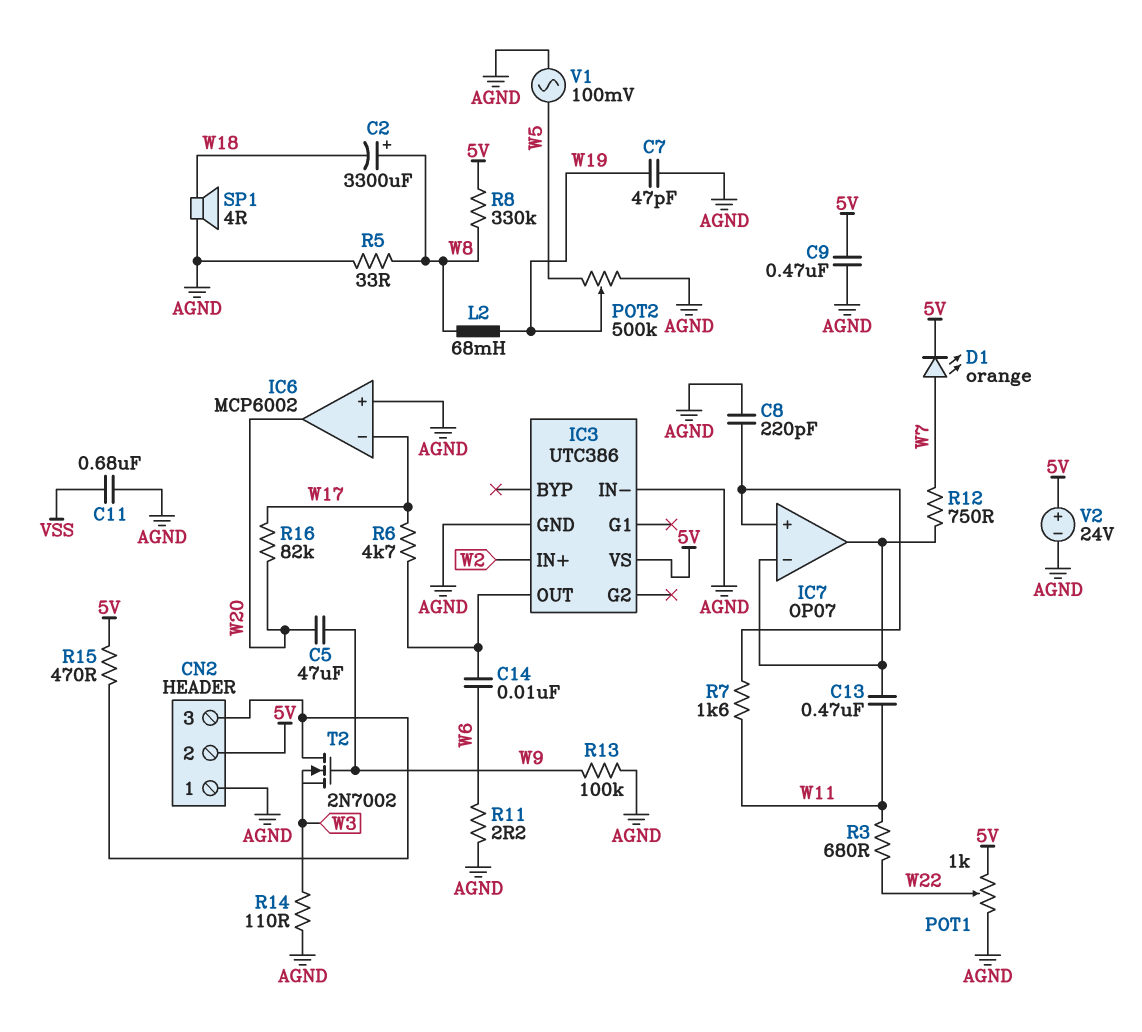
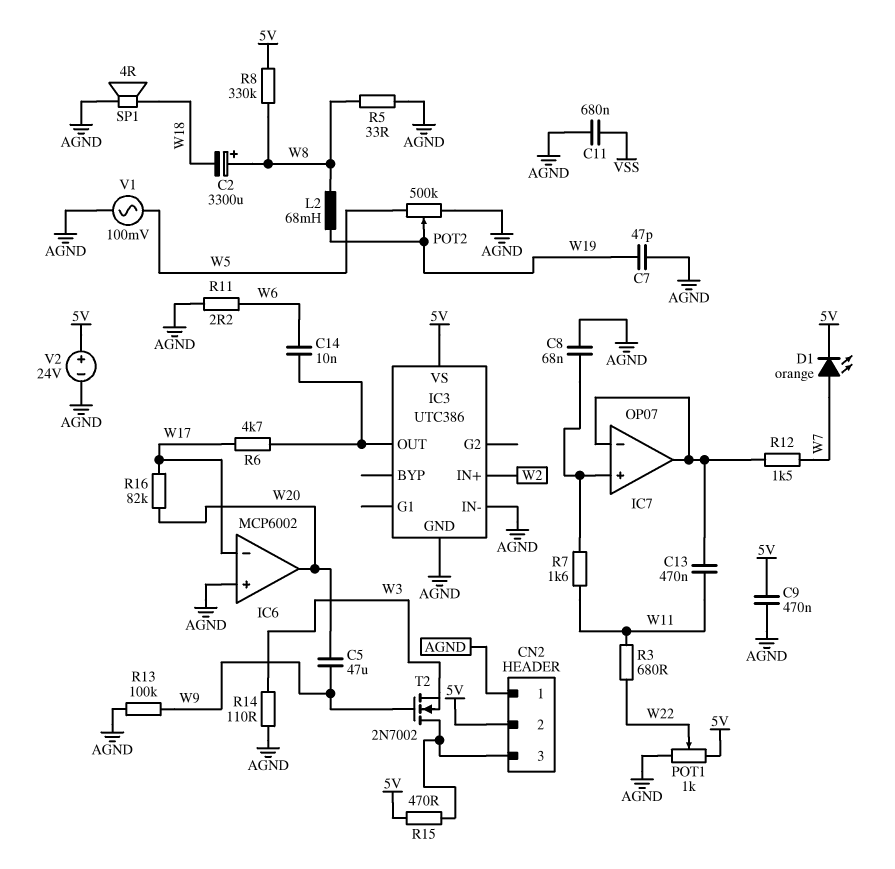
C8: 220pF (AGND, IC7/in+) -> 68nF (AGND, IC7/in+)
R12: 750 (IC7/in-, W7) -> 1.5k (IC7/in-, W7)

